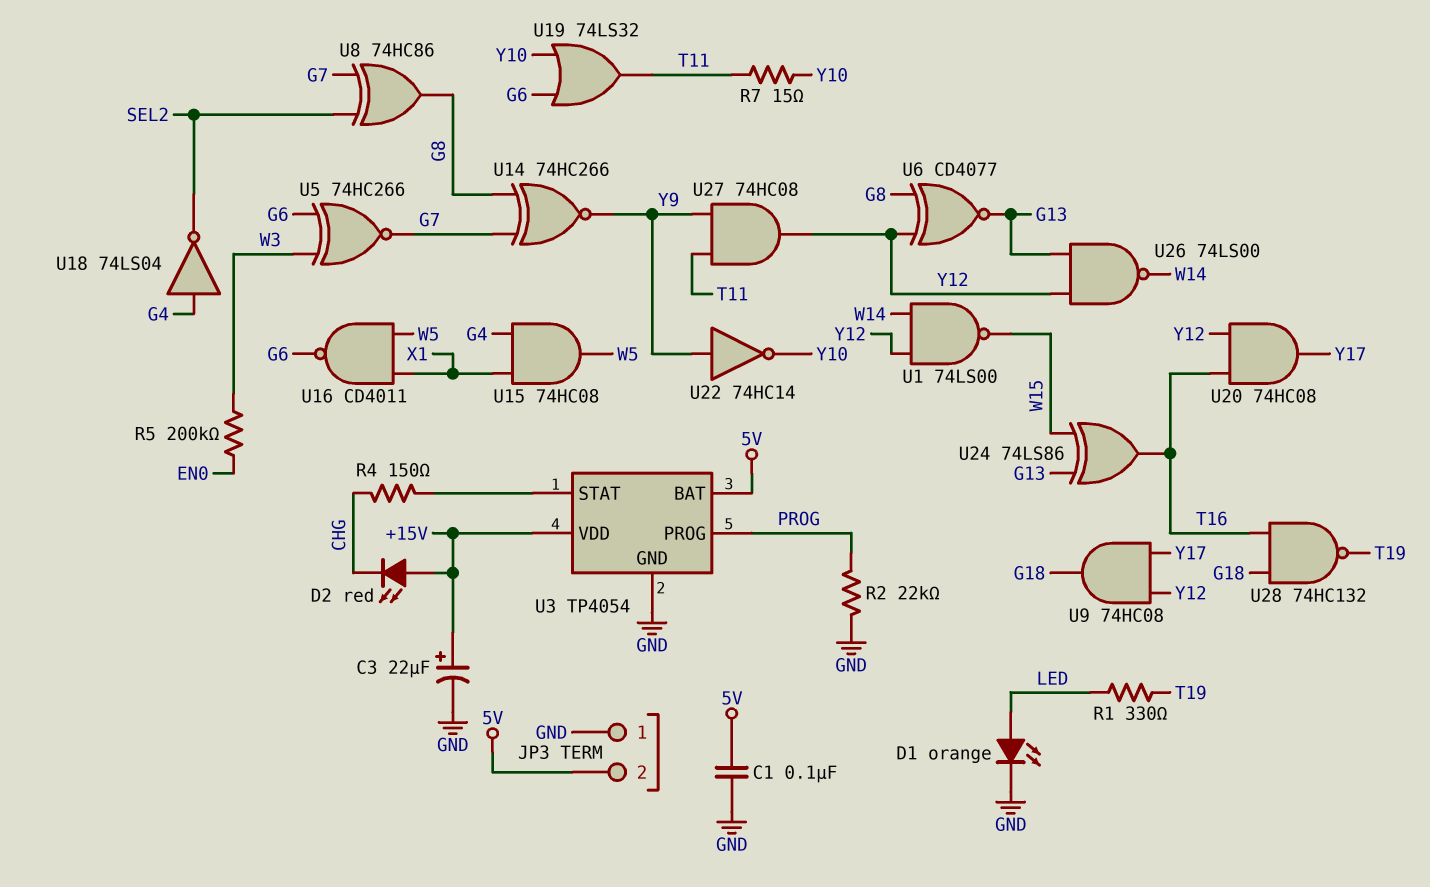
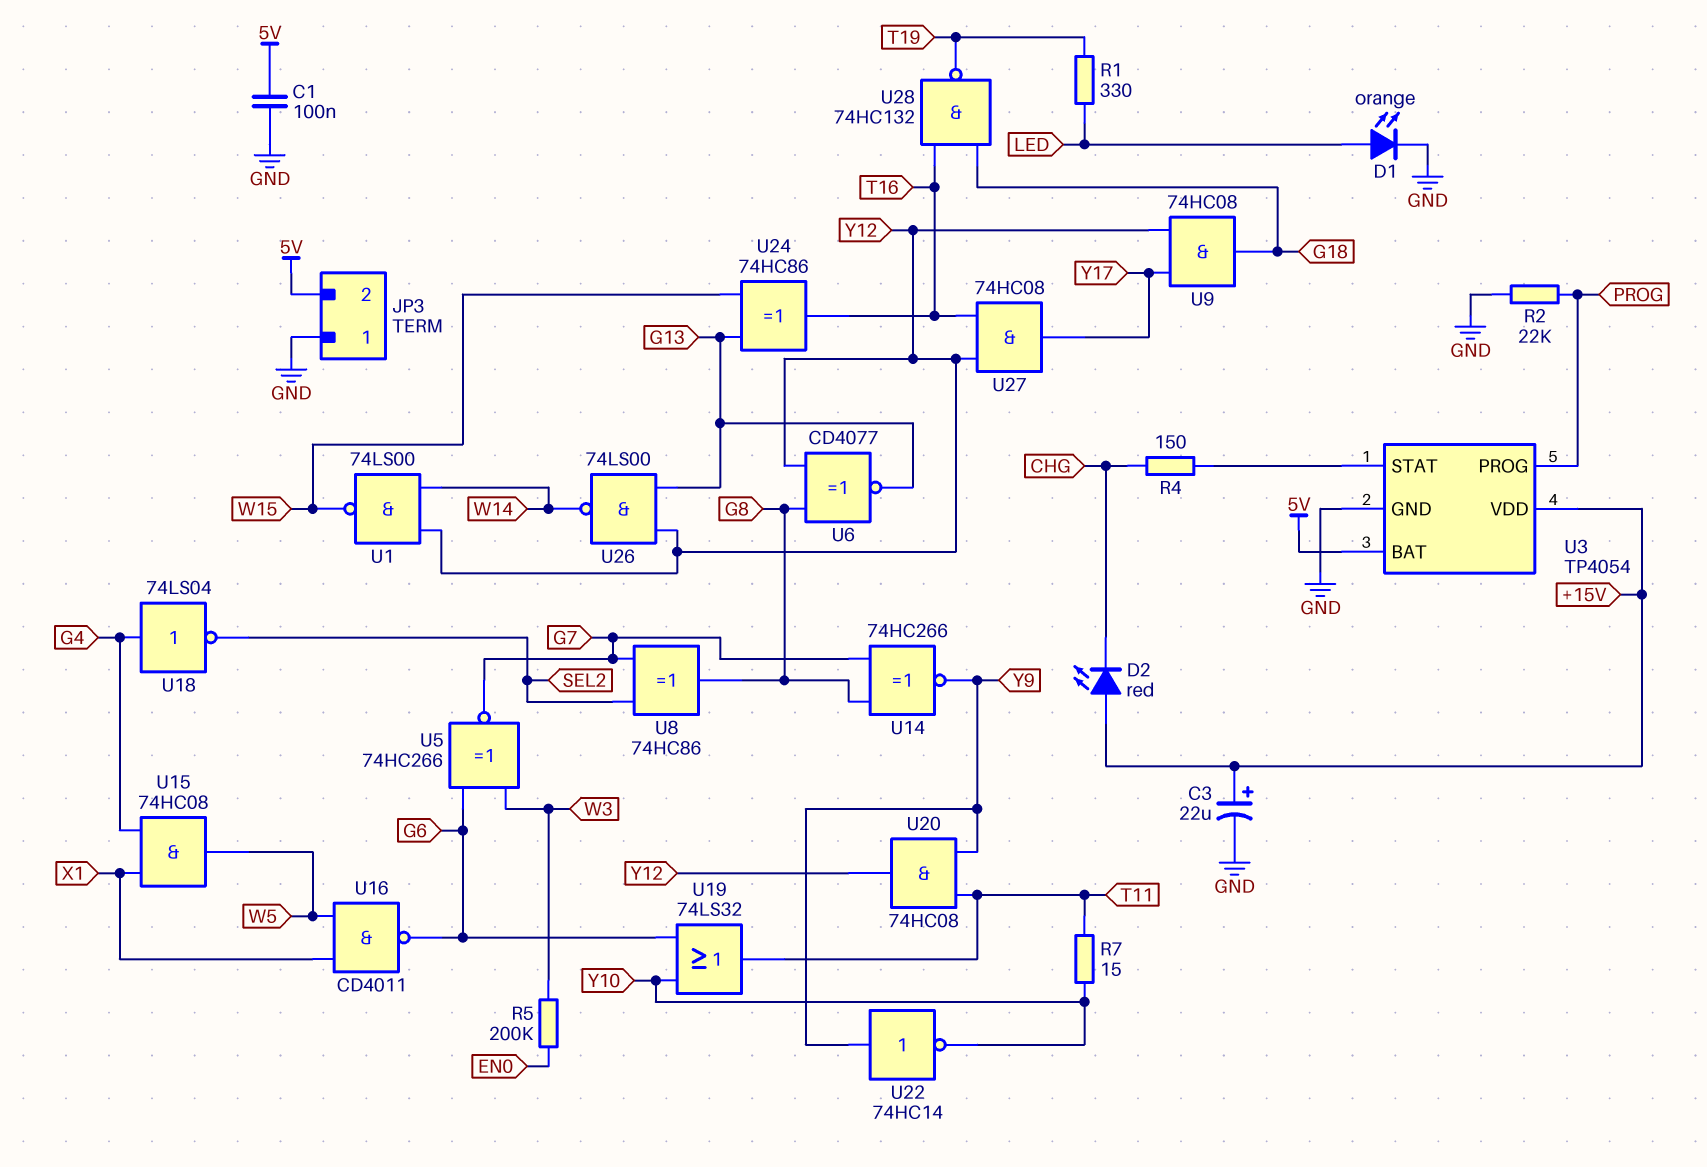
U20: AND 74HC08 (in T16, in Y12, out Y17) -> AND 74HC08 (in T11, in Y9, out Y12)
U24: XOR 74LS86 (in G13, in W15, out T16) -> XOR 74HC86 (in G13, in W15, out T16)
U27: AND 74HC08 (in T11, in Y9, out Y12) -> AND 74HC08 (in T16, in Y12, out Y17)

